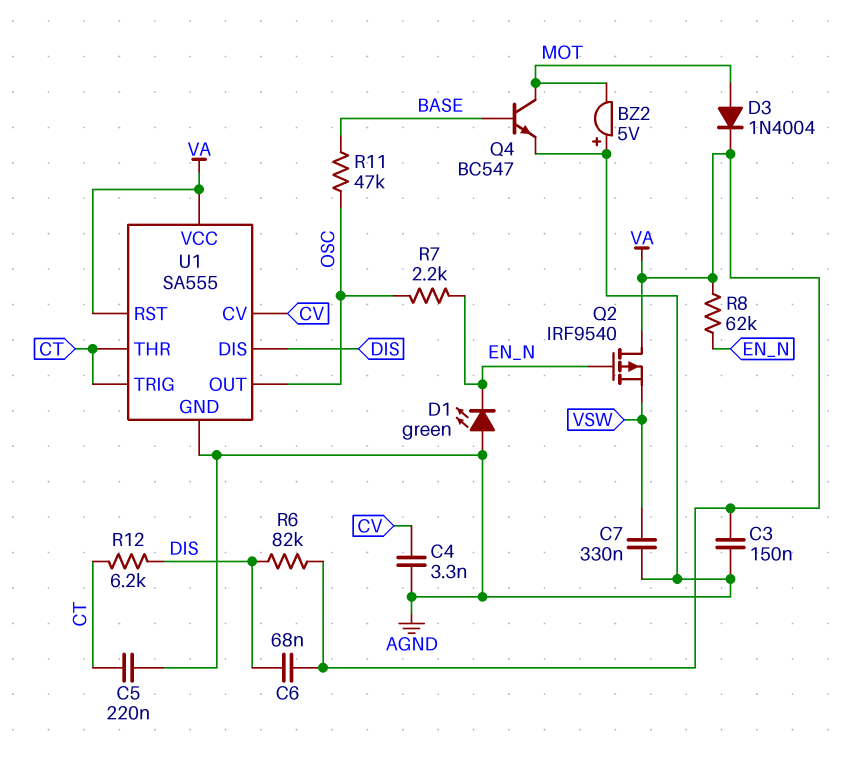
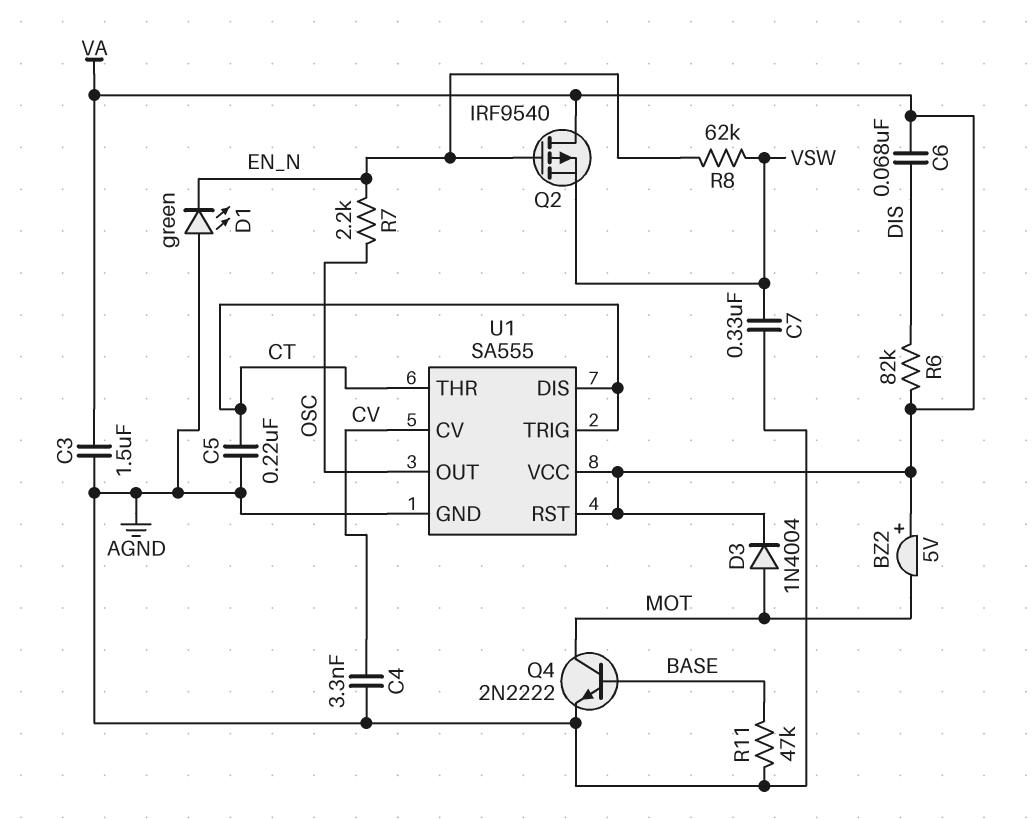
BZ2: buzzer 5V (plus AGND, minus MOT) -> buzzer 5V (plus VA, minus MOT)
C3: 150nF (AGND, VA) -> 1.5uF (AGND, VA)
Q4: NPN BC547 (B BASE, C MOT, E AGND) -> NPN 2N2222 (B BASE, C MOT, E AGND)
R8: 62k (EN_N, VA) -> 62k (EN_N, VSW)
R11: 47k (BASE, OSC) -> 47k (AGND, BASE)
R12: 6.2k (CT, DIS) -> none
U1 pin DIS: DIS -> CT

